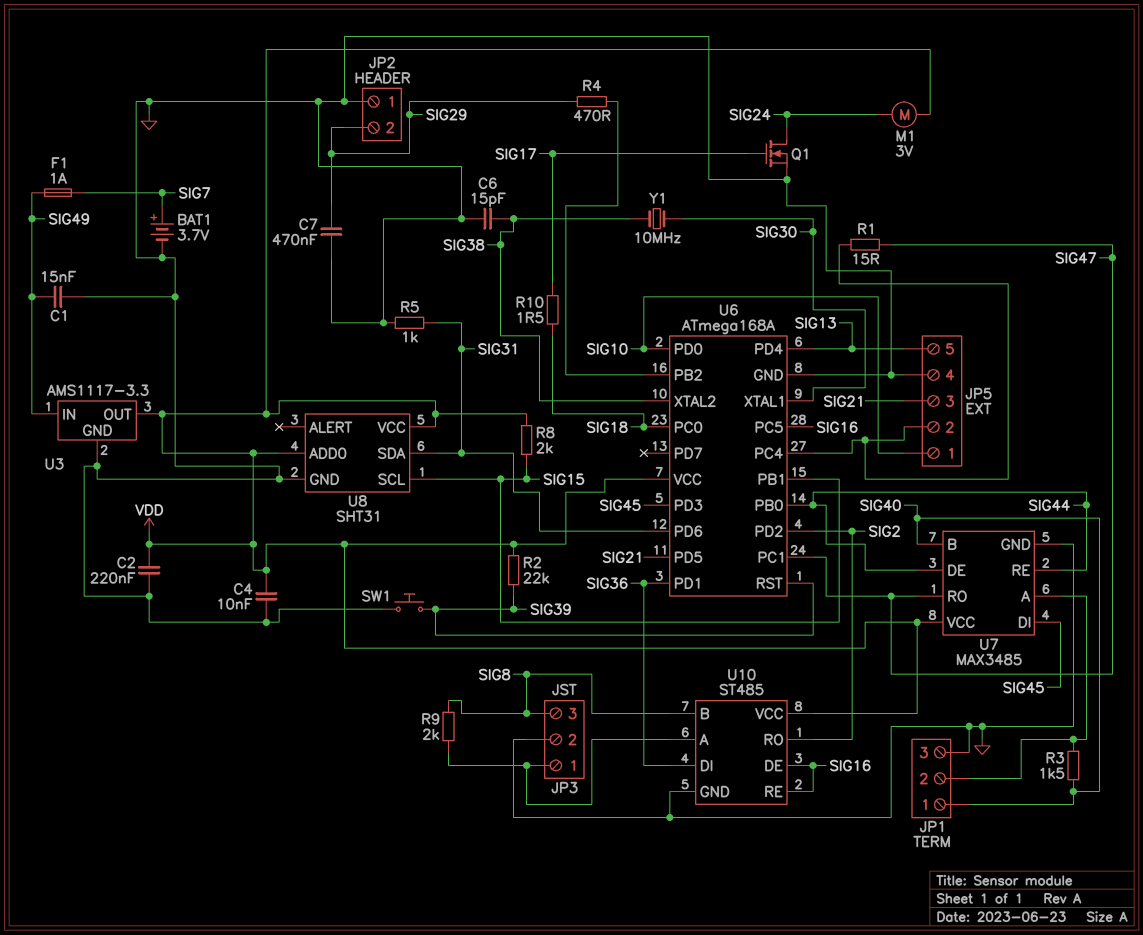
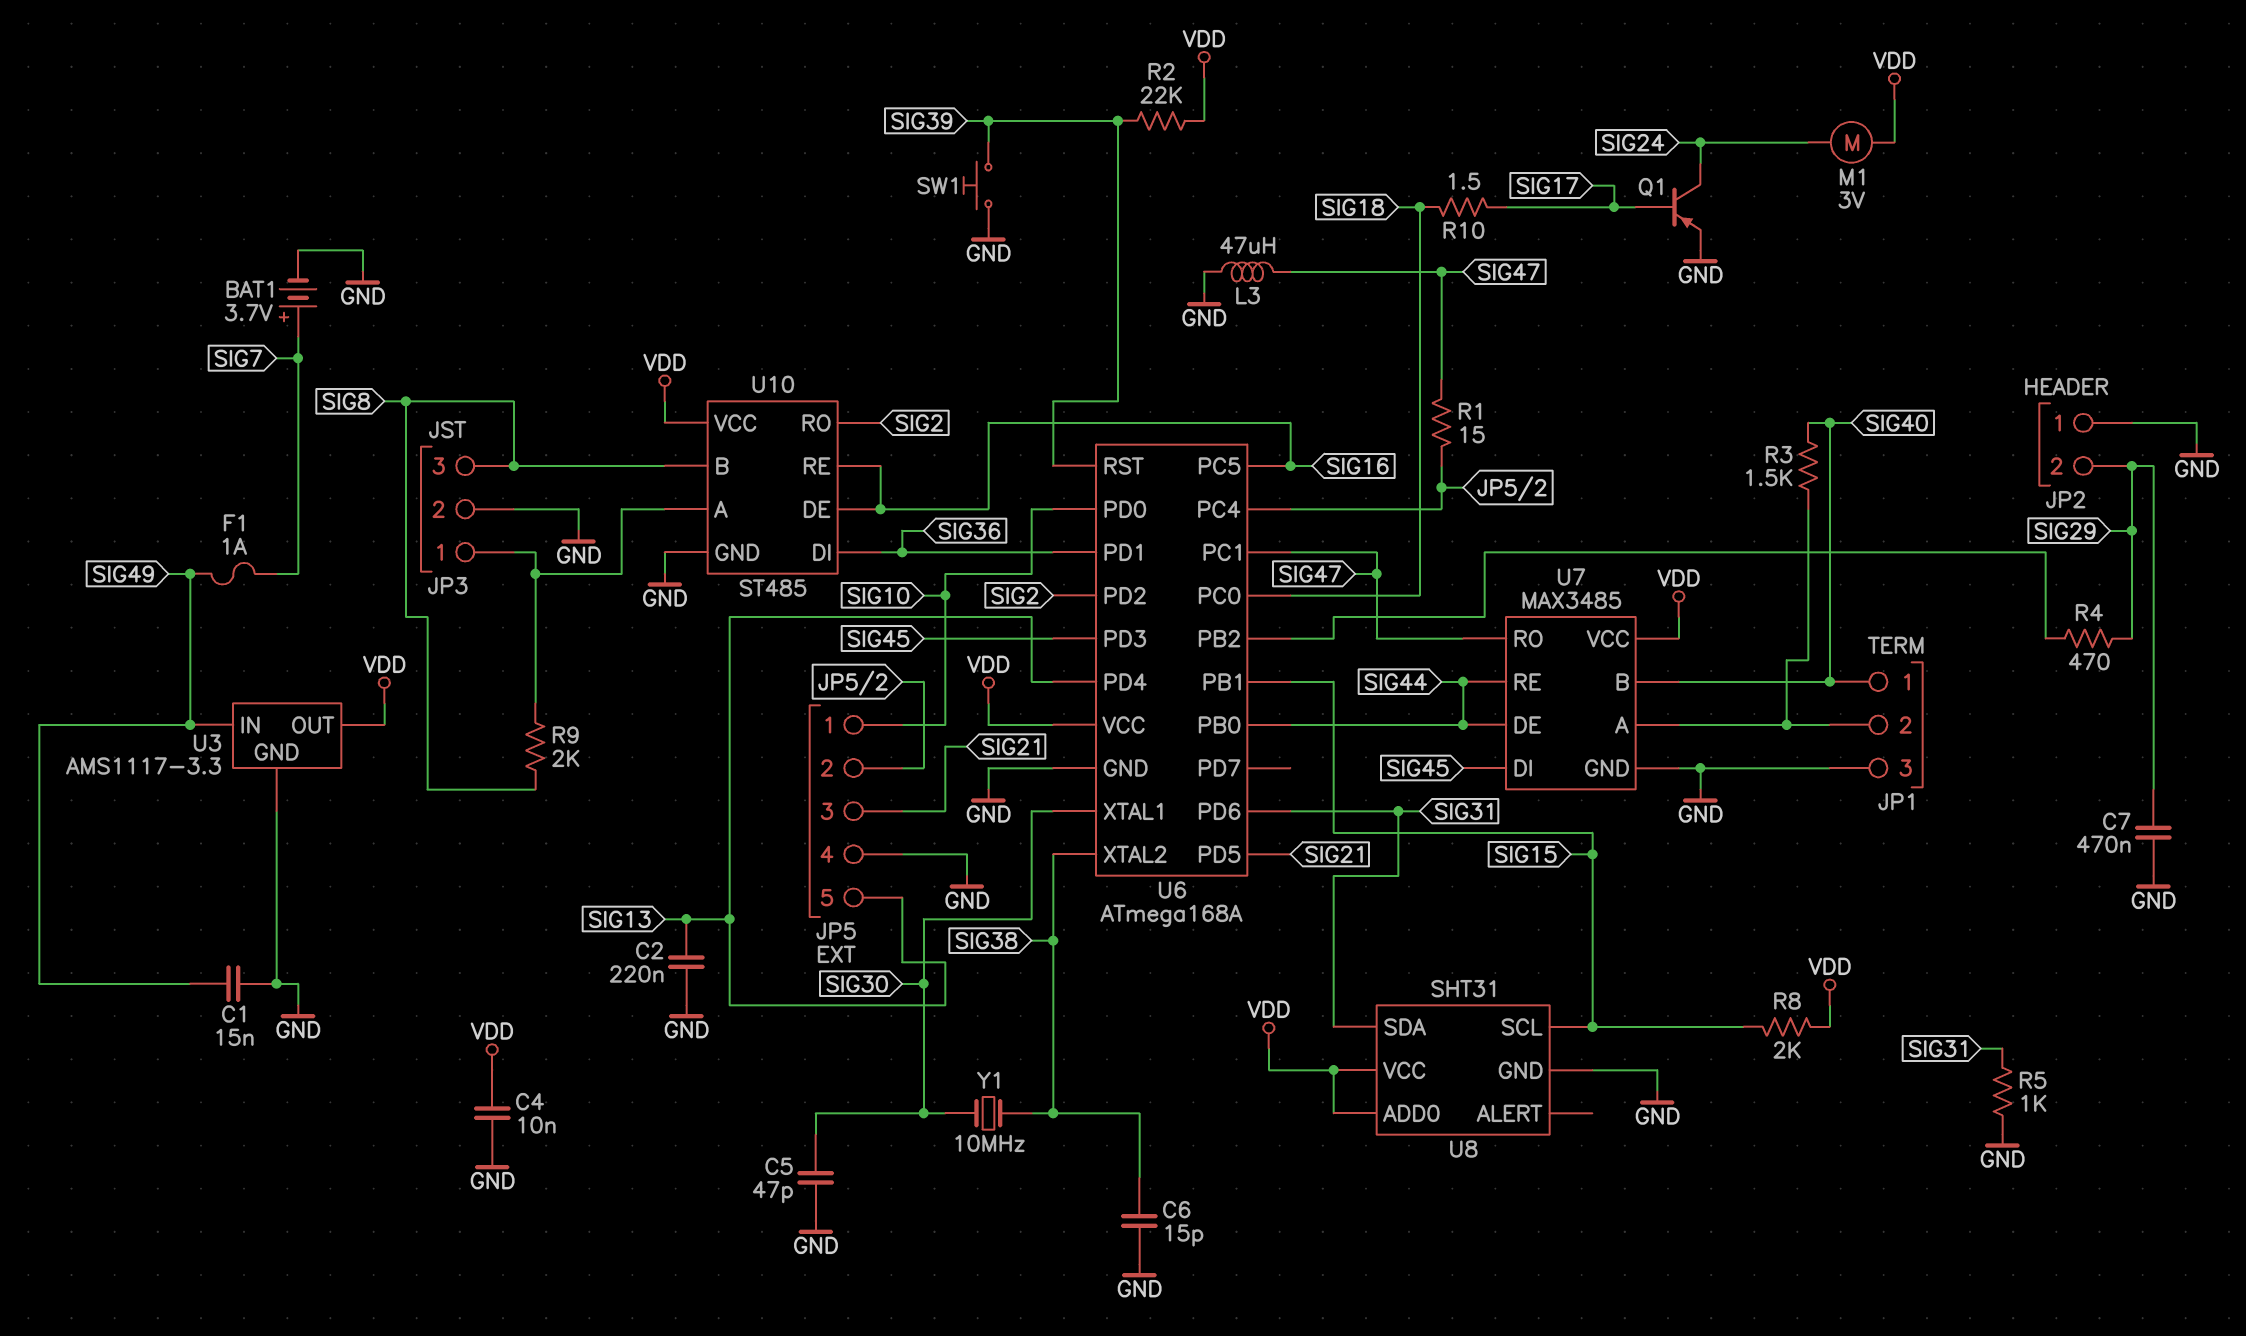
C2: 220nF (GND, VDD) -> 220nF (GND, SIG13)
C5: none -> 47pF (GND, SIG30)
L3: none -> 47uH (GND, SIG47)
Q1: NMOS (G SIG17, D SIG24, S GND) -> PNP (B SIG17, C SIG24, E GND)

